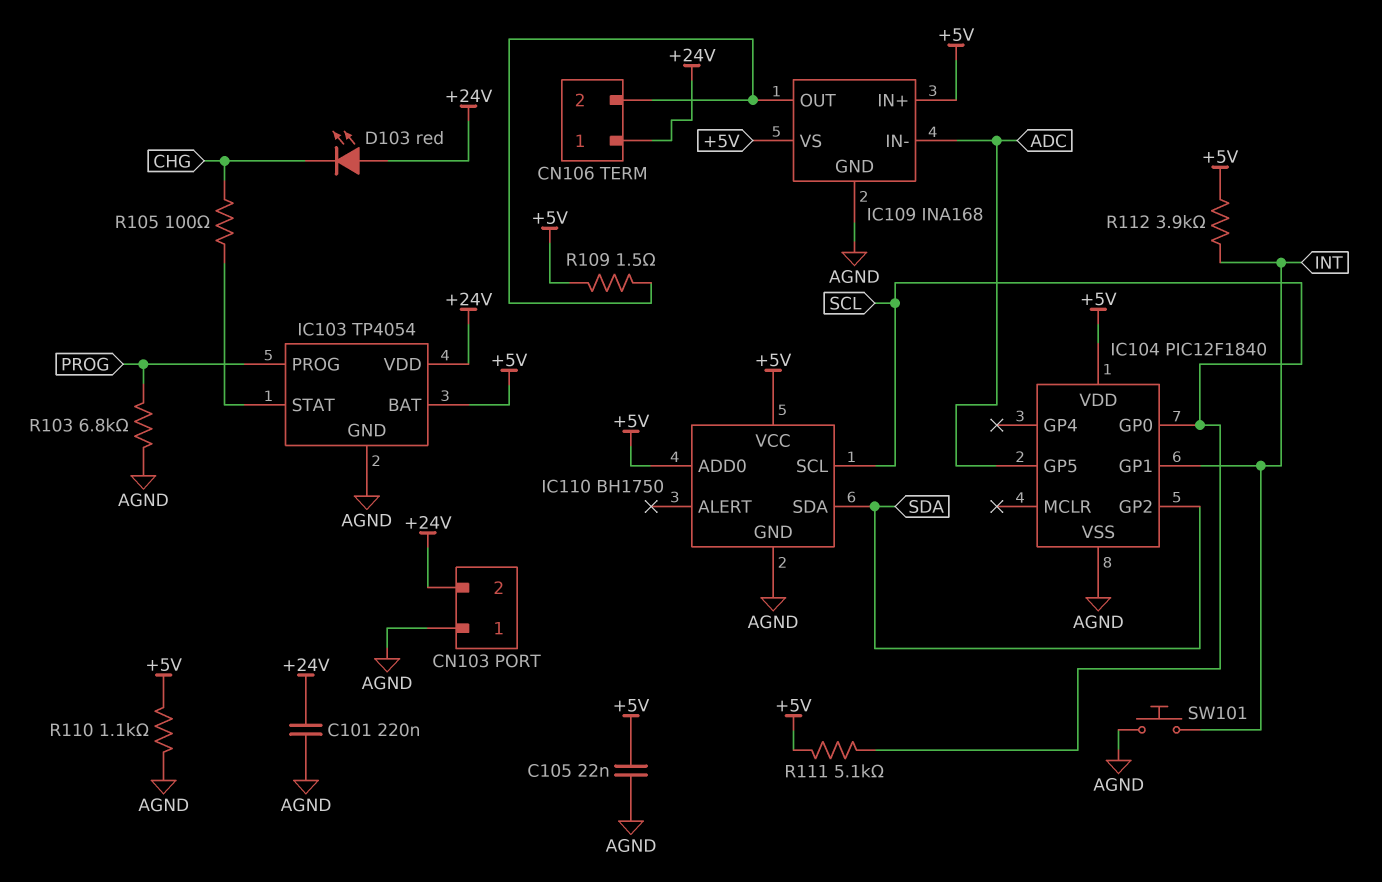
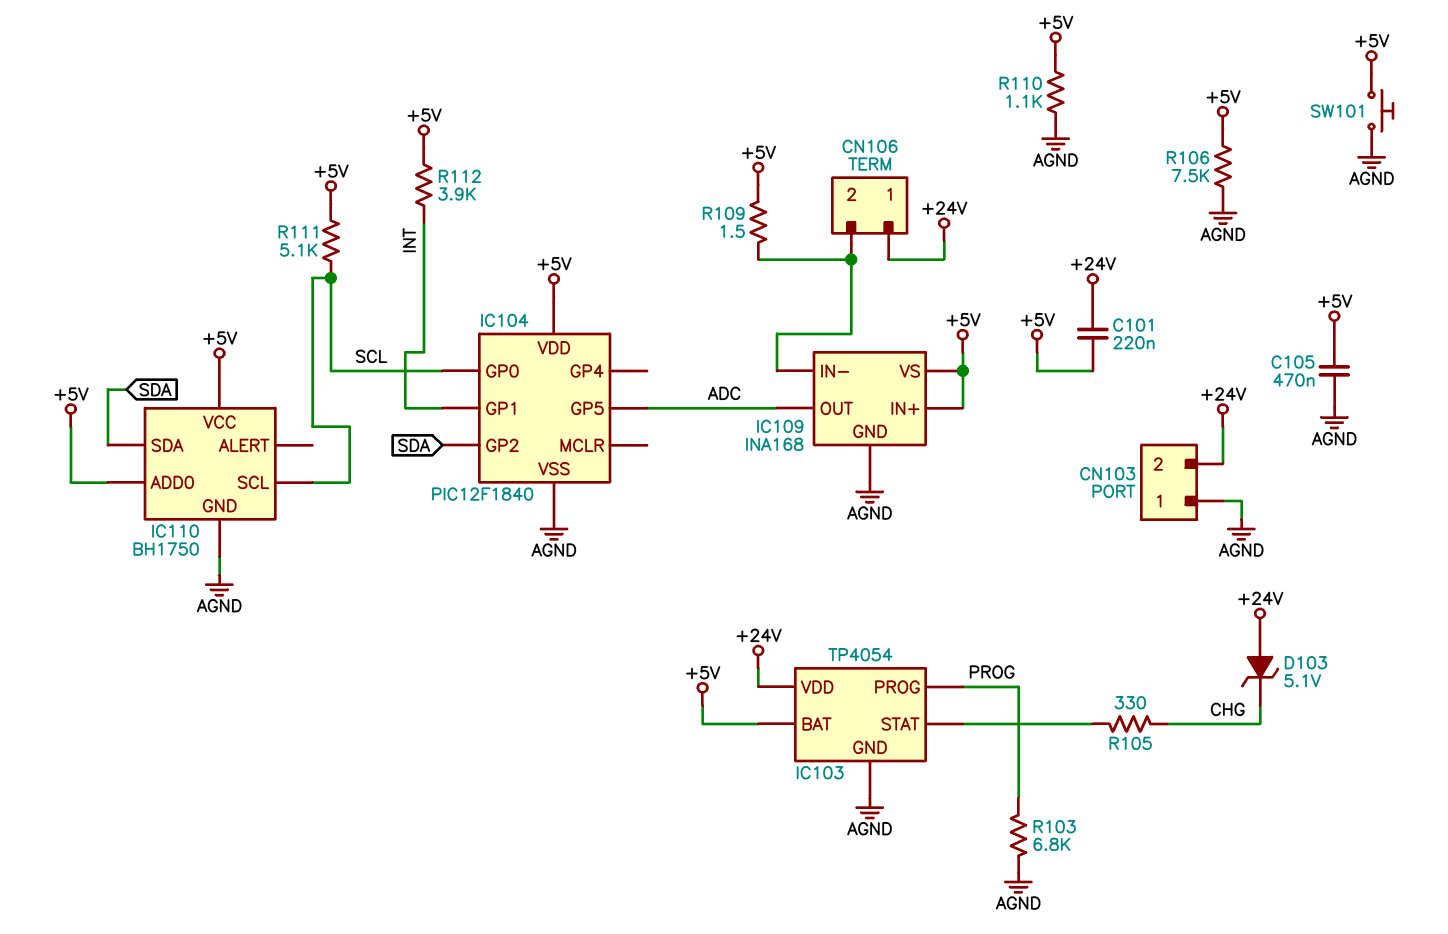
C101: 220nF (+24V, AGND) -> 220nF (+5V, +24V)
C105: 22nF (+5V, AGND) -> 470nF (+5V, AGND)
D103: LED red (A +24V, K CHG) -> zener 5.1V (A +24V, K CHG)
IC109 pin IN-: ADC -> CN106/2
IC109 pin OUT: CN106/2 -> ADC
R105: 100 (CHG, IC103/STAT) -> 330 (CHG, IC103/STAT)
R106: none -> 7.5k (+5V, AGND)
SW101: button (AGND, INT) -> button (+5V, AGND)

